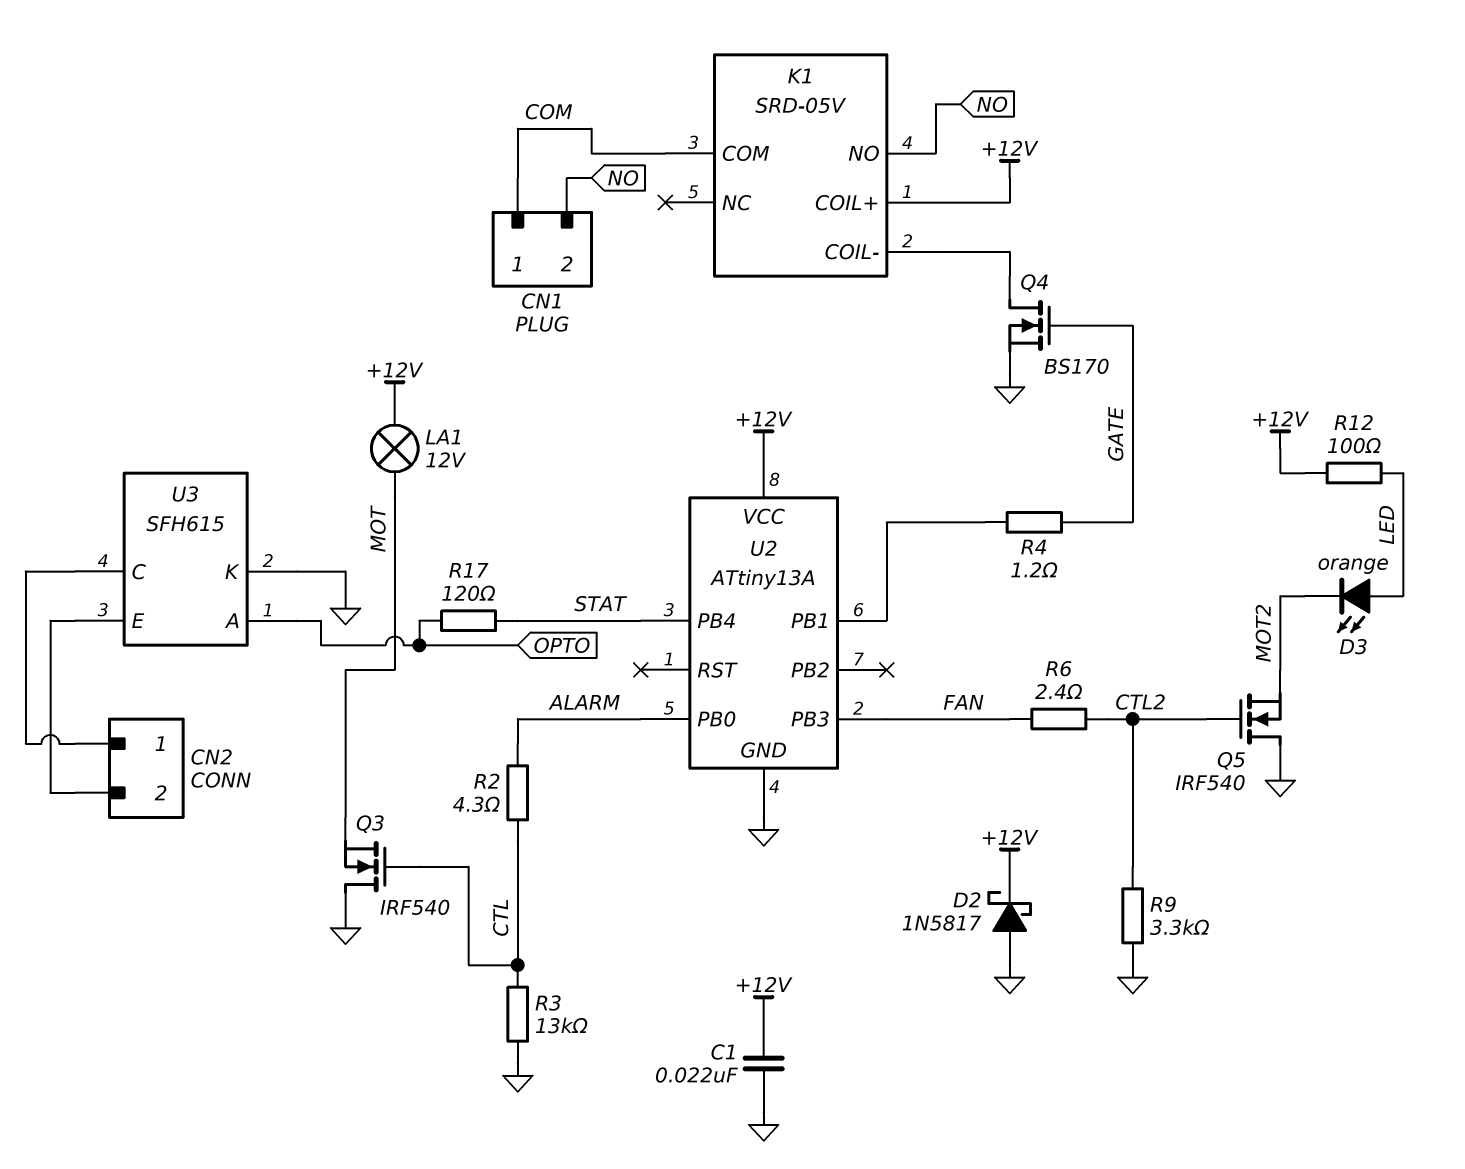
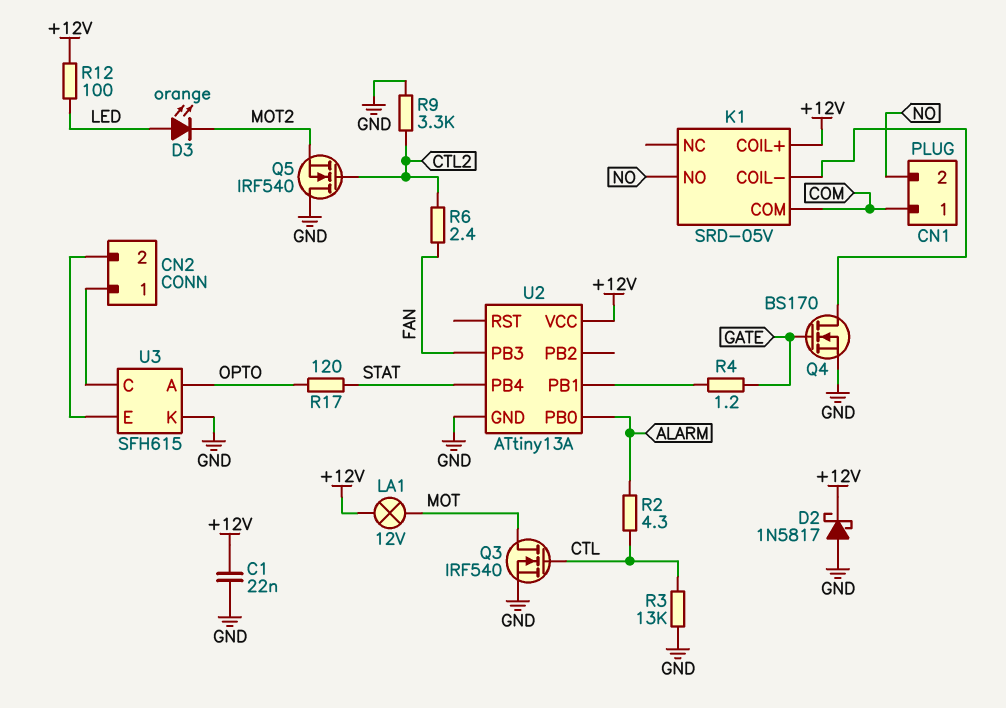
Q3: NMOS IRF540 (G CTL, D GND, S MOT) -> NMOS IRF540 (G CTL, D MOT, S GND)

